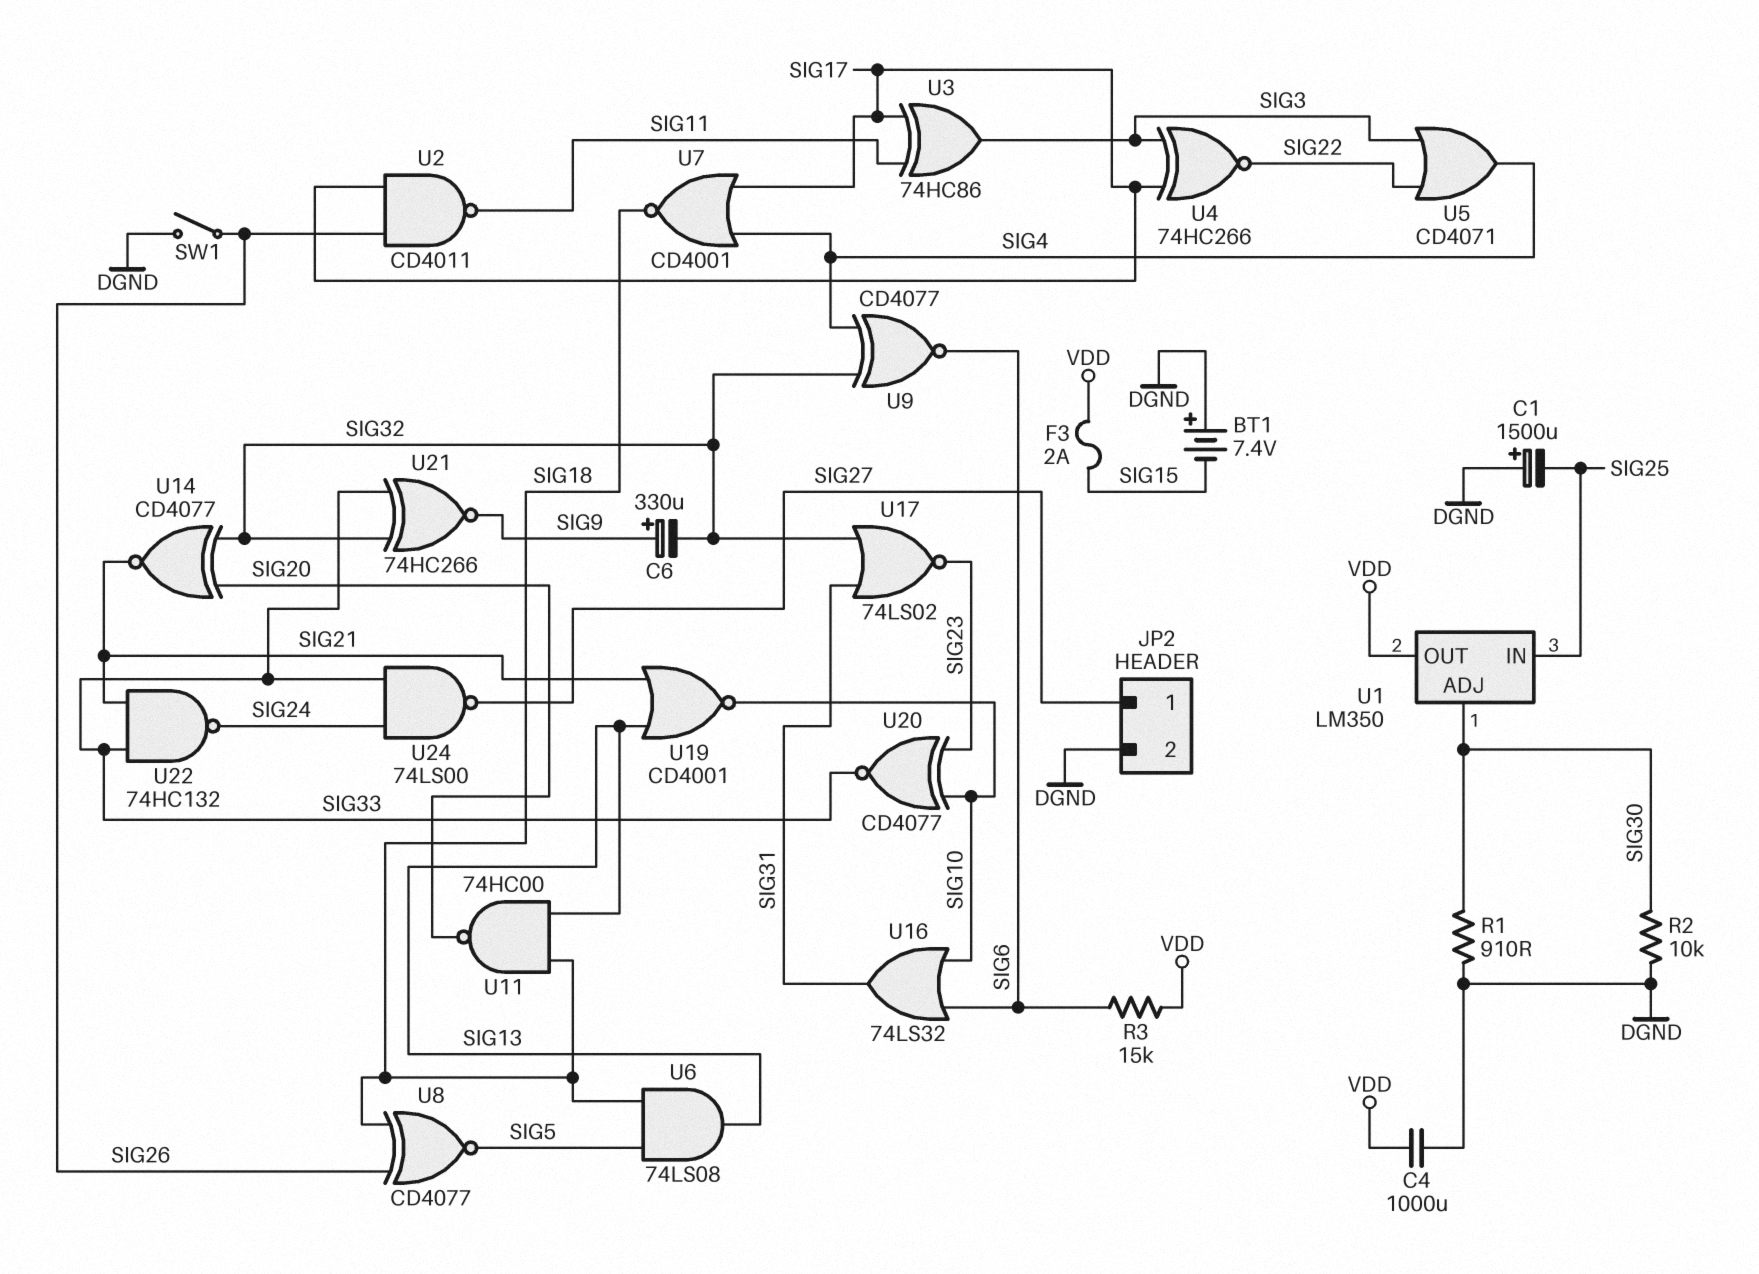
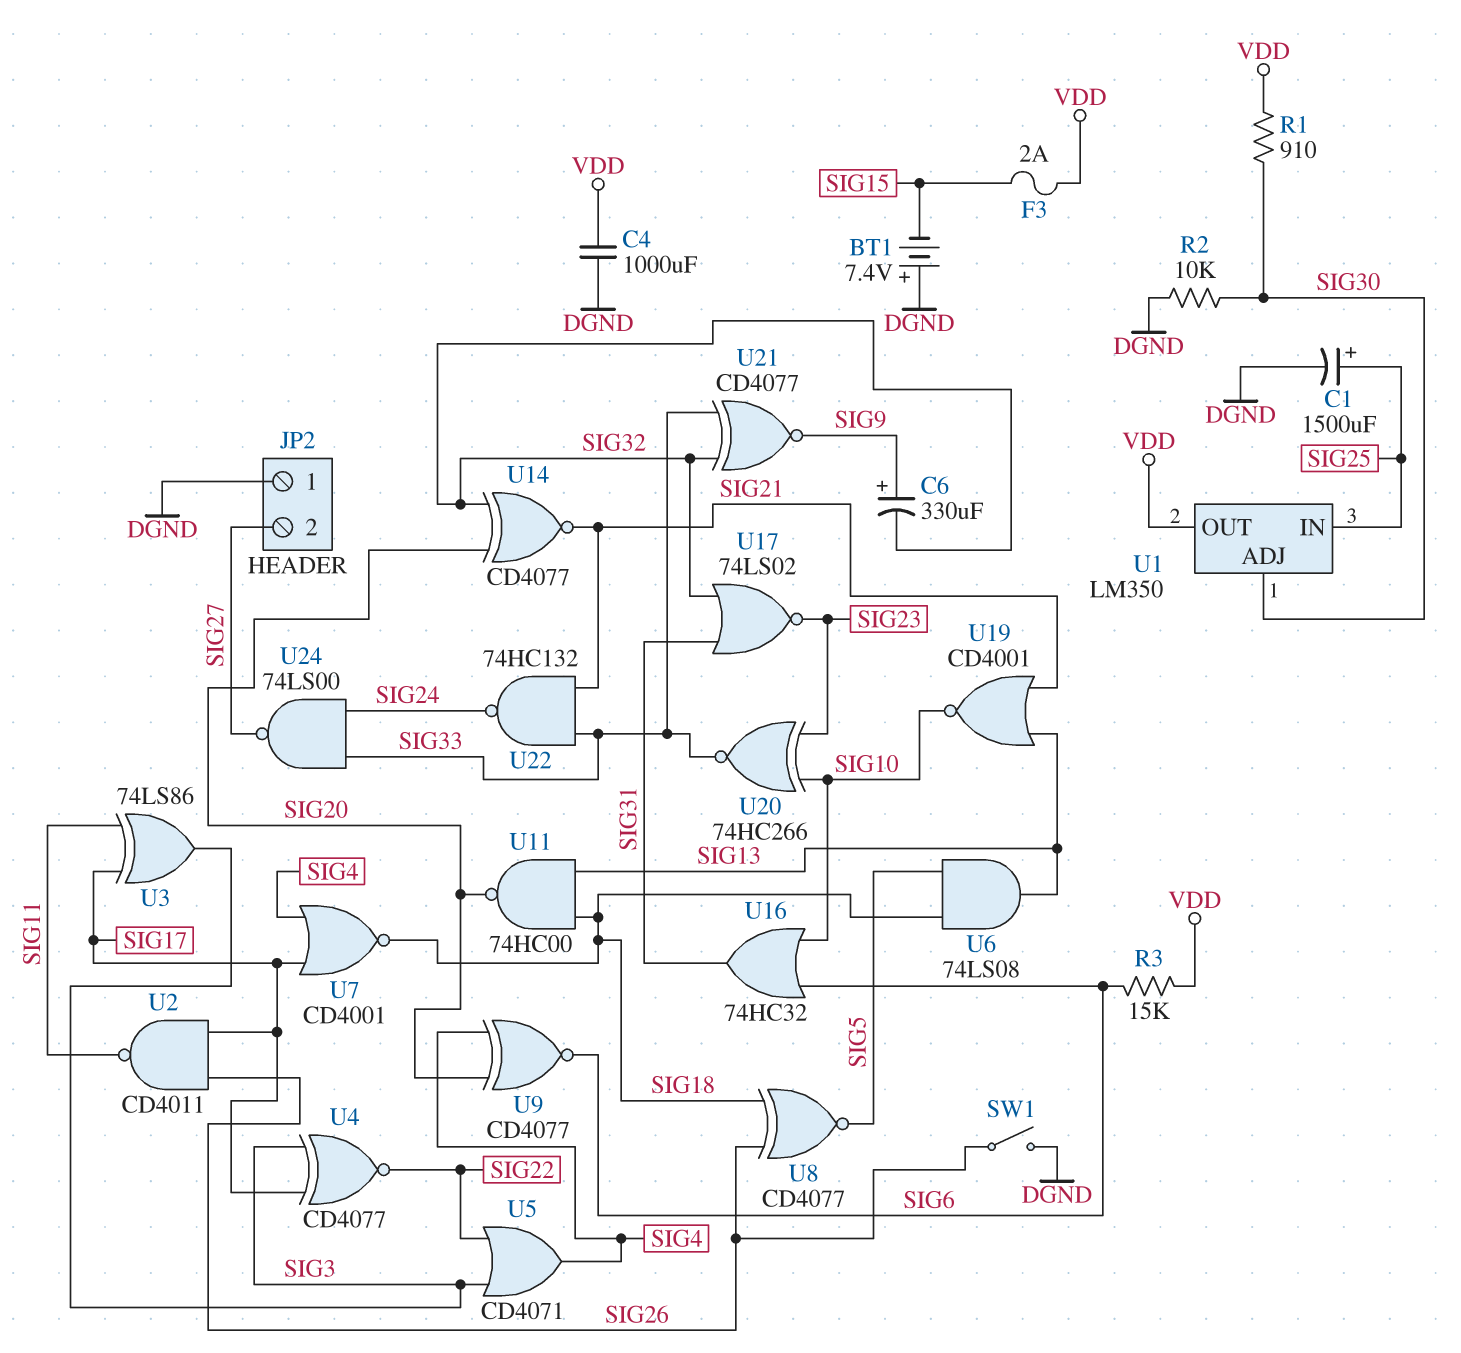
C1: 1500uF (plus DGND, minus SIG25) -> 1500uF (plus SIG25, minus DGND)
JP2 pin 1: SIG27 -> DGND
JP2 pin 2: DGND -> SIG27
R1: 910 (DGND, SIG30) -> 910 (SIG30, VDD)
U3: XOR 74HC86 (in SIG11, in SIG17, out SIG3) -> XOR 74LS86 (in SIG11, in SIG17, out SIG3)
U4: XNOR 74HC266 (in SIG3, in SIG17, out SIG22) -> XNOR CD4077 (in SIG3, in SIG17, out SIG22)
U9: XNOR CD4077 (in SIG4, in SIG32, out SIG6) -> XNOR CD4077 (in SIG4, in SIG20, out SIG6)
U16: OR 74LS32 (in SIG6, in SIG10, out SIG31) -> OR 74HC32 (in SIG6, in SIG10, out SIG31)
U20: XNOR CD4077 (in SIG10, in SIG23, out SIG33) -> XNOR 74HC266 (in SIG10, in SIG23, out SIG33)
U21: XNOR 74HC266 (in SIG32, in SIG33, out SIG9) -> XNOR CD4077 (in SIG32, in SIG33, out SIG9)

